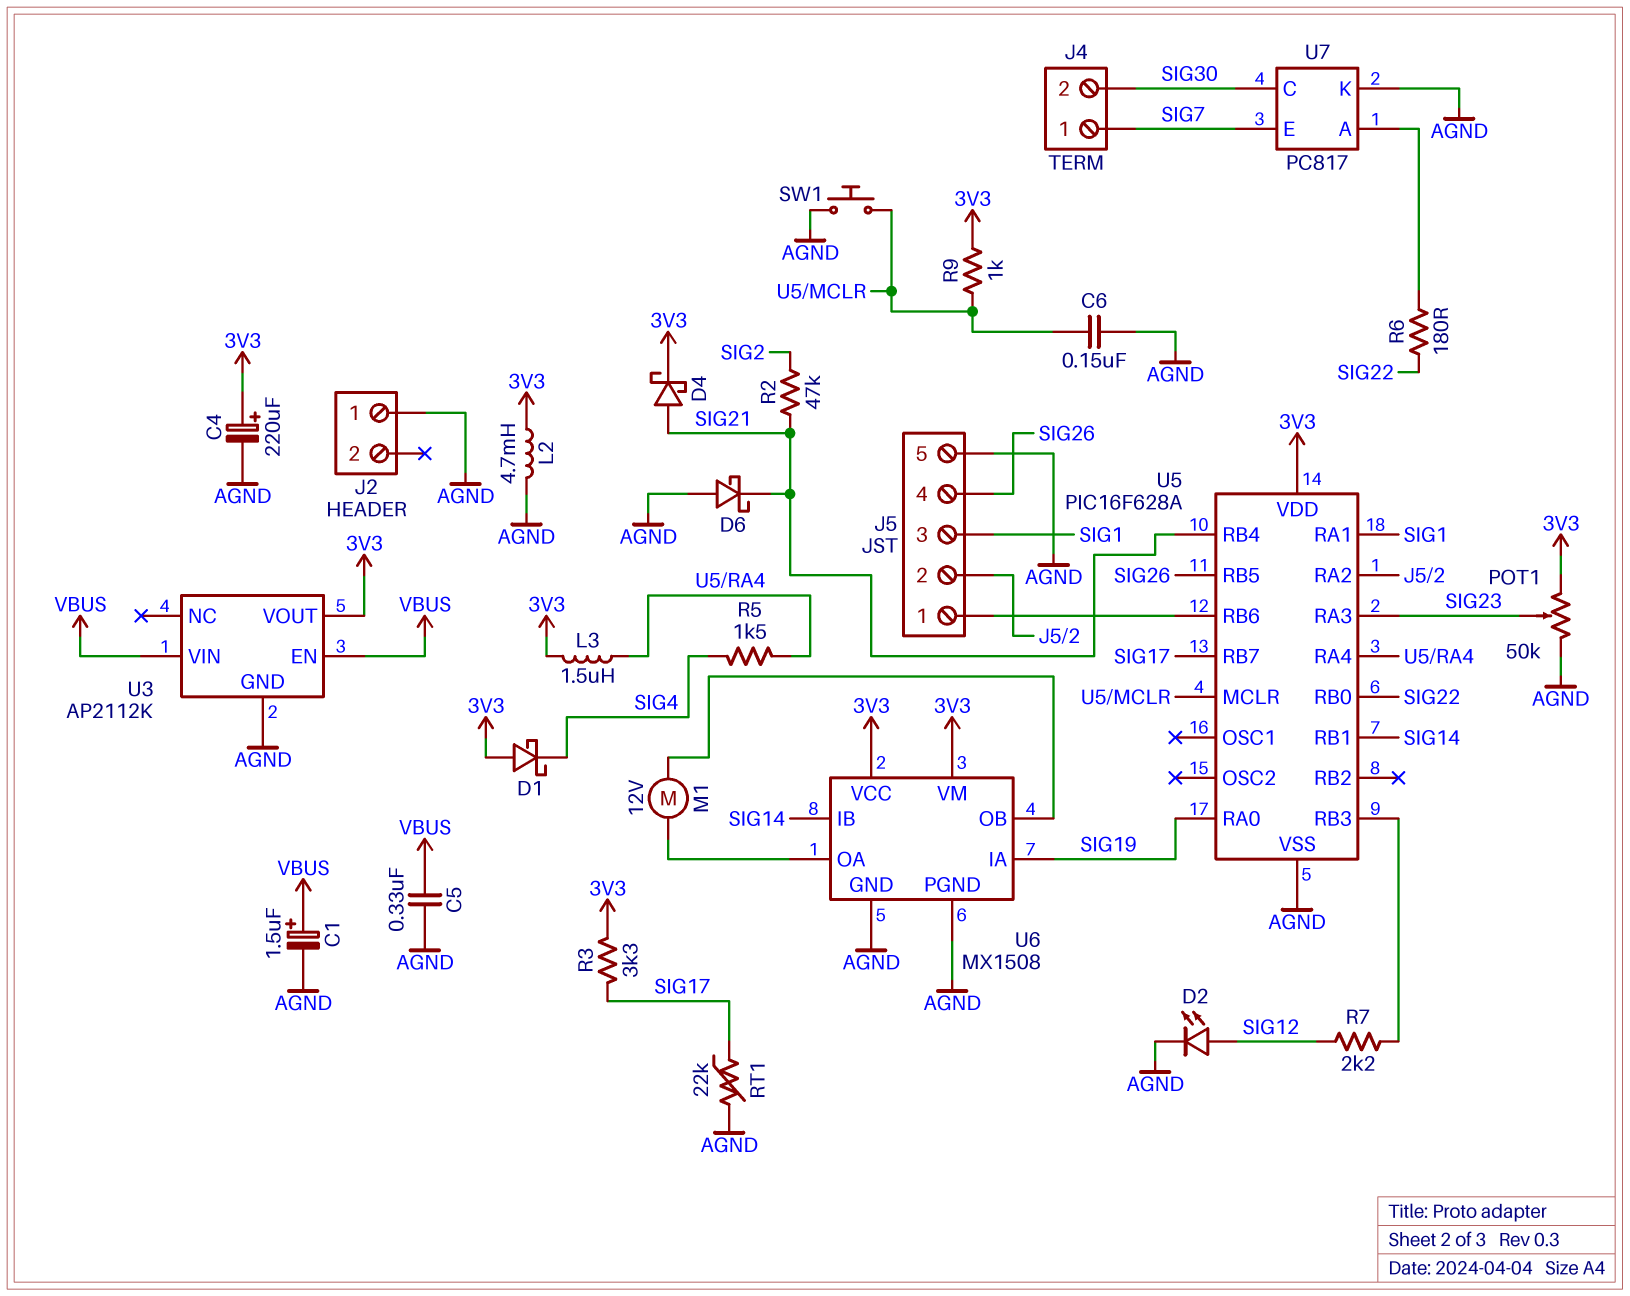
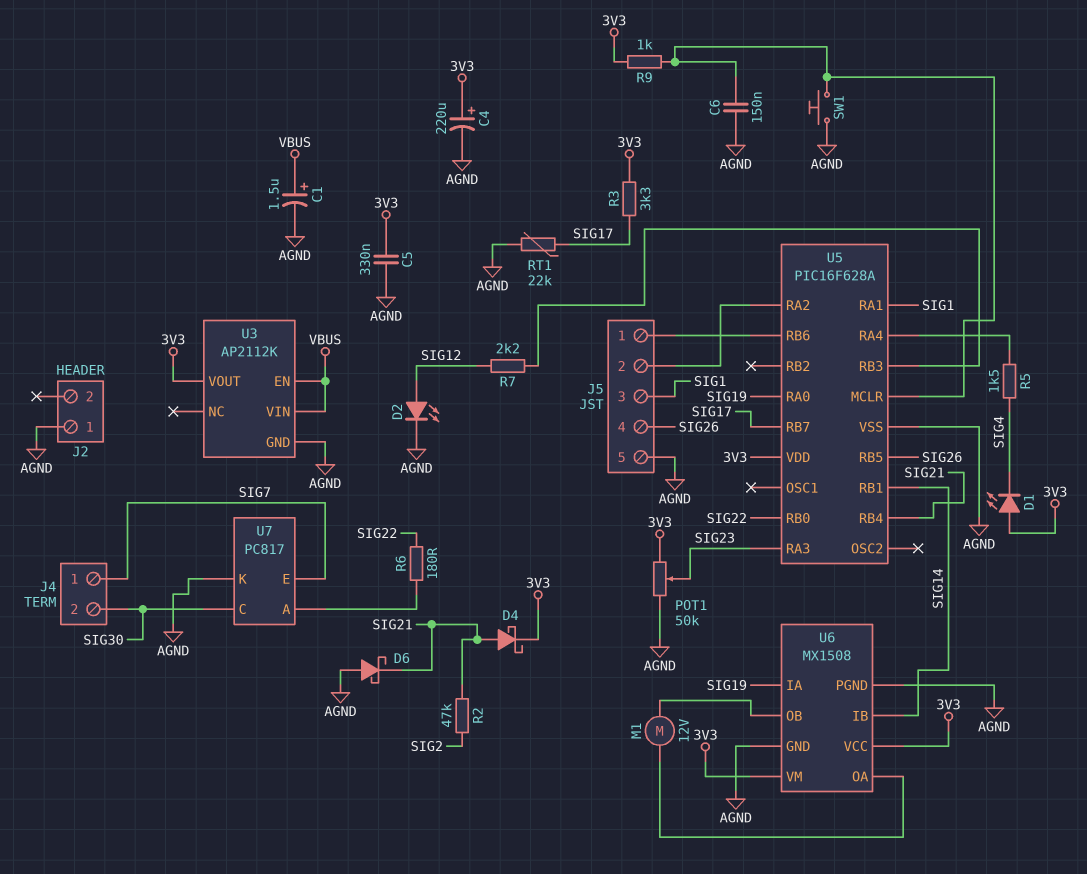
C5: 330nF (AGND, VBUS) -> 330nF (3V3, AGND)
D1: schottky (A 3V3, K SIG4) -> LED (A 3V3, K SIG4)
L2: 4.7mH (3V3, AGND) -> none
L3: 1.5uH (3V3, U5/RA4) -> none

